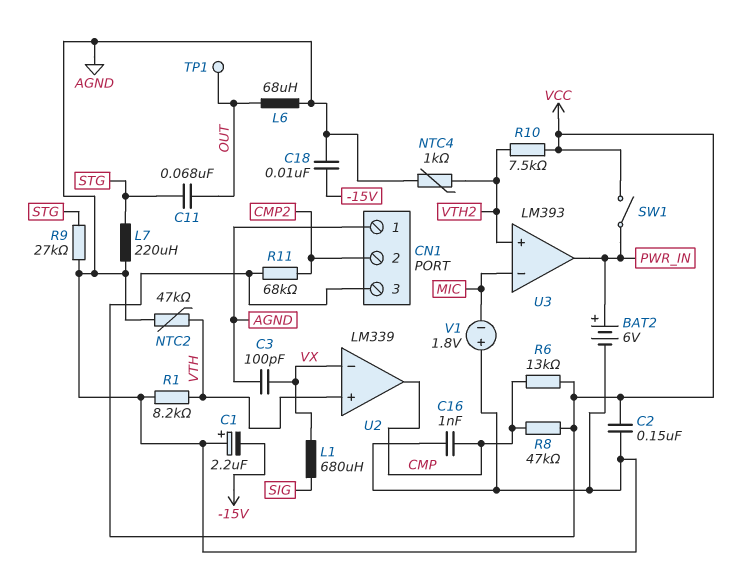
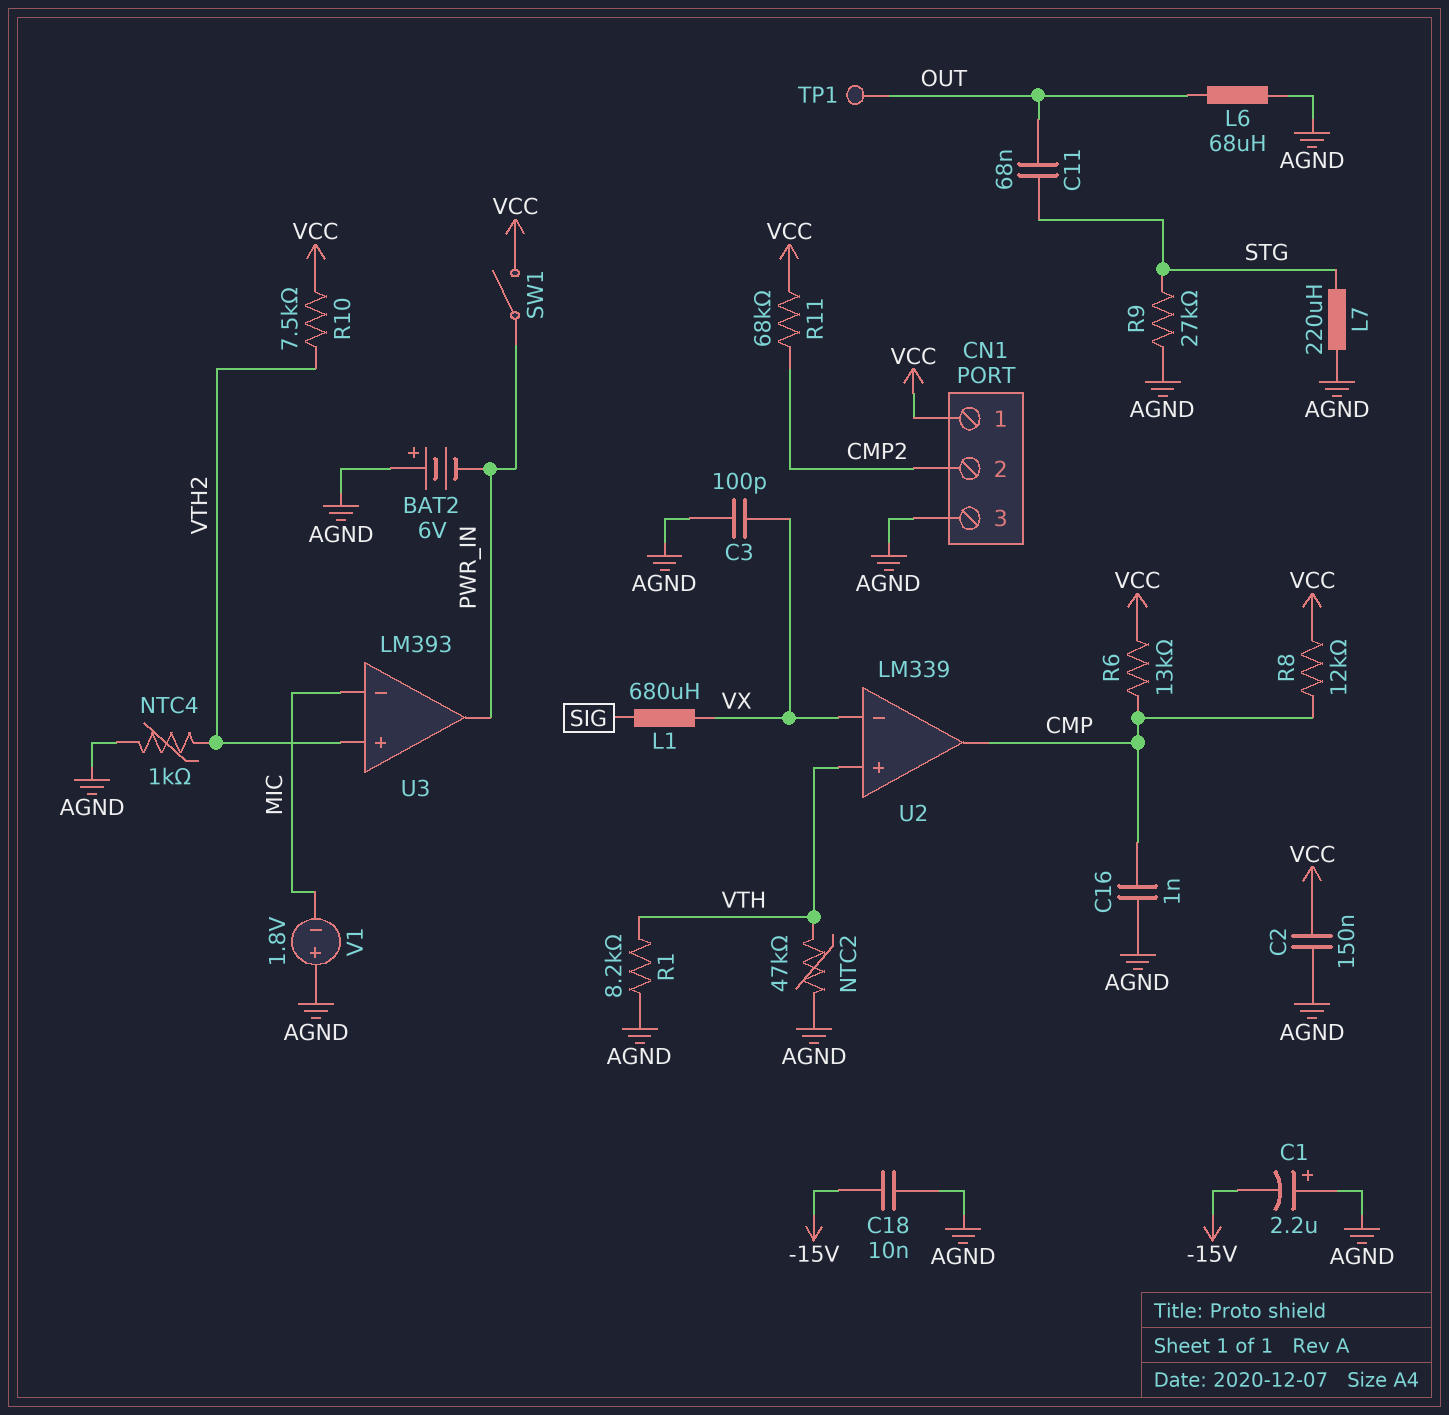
BAT2: 6V (plus PWR_IN, minus AGND) -> 6V (plus AGND, minus PWR_IN)
CN1 pin 1: AGND -> VCC
CN1 pin 3: VCC -> AGND
R8: 47k (CMP, VCC) -> 12k (CMP, VCC)

